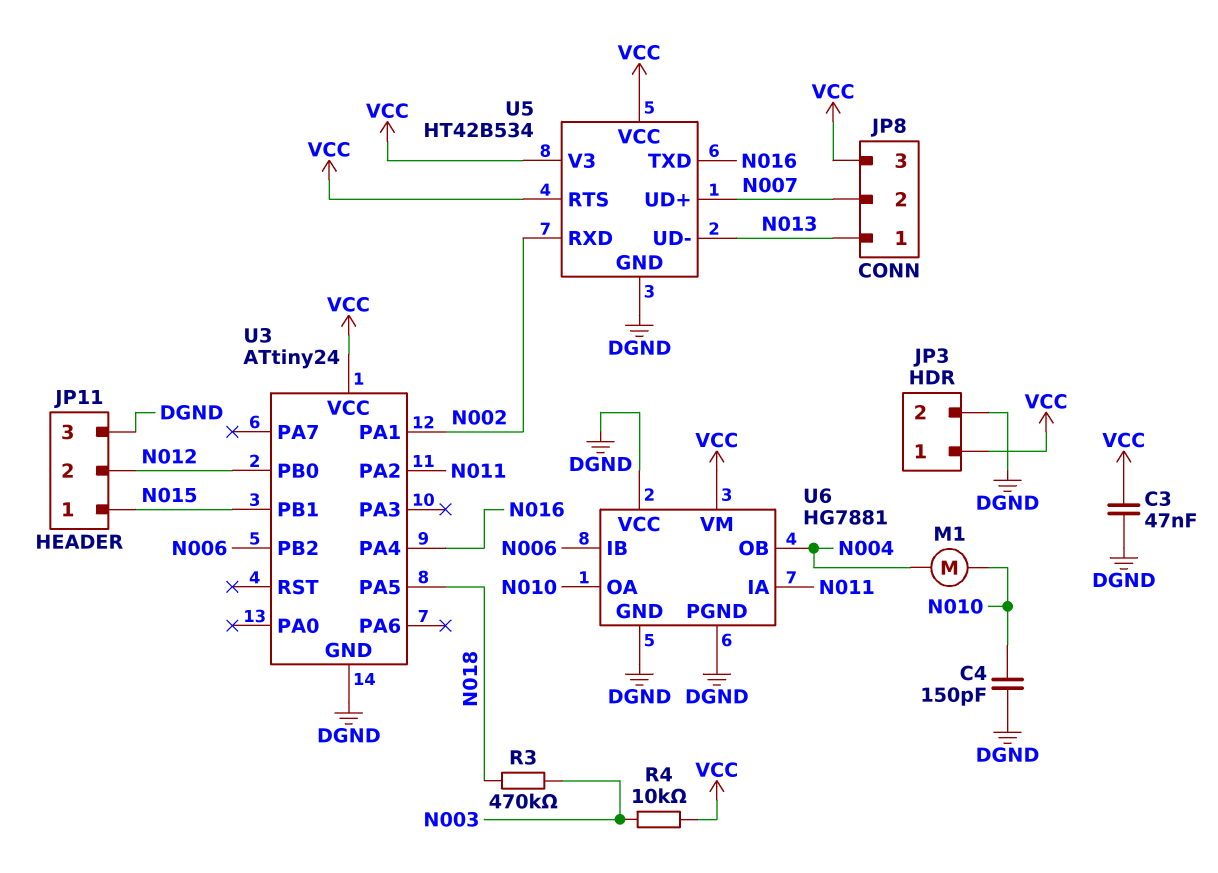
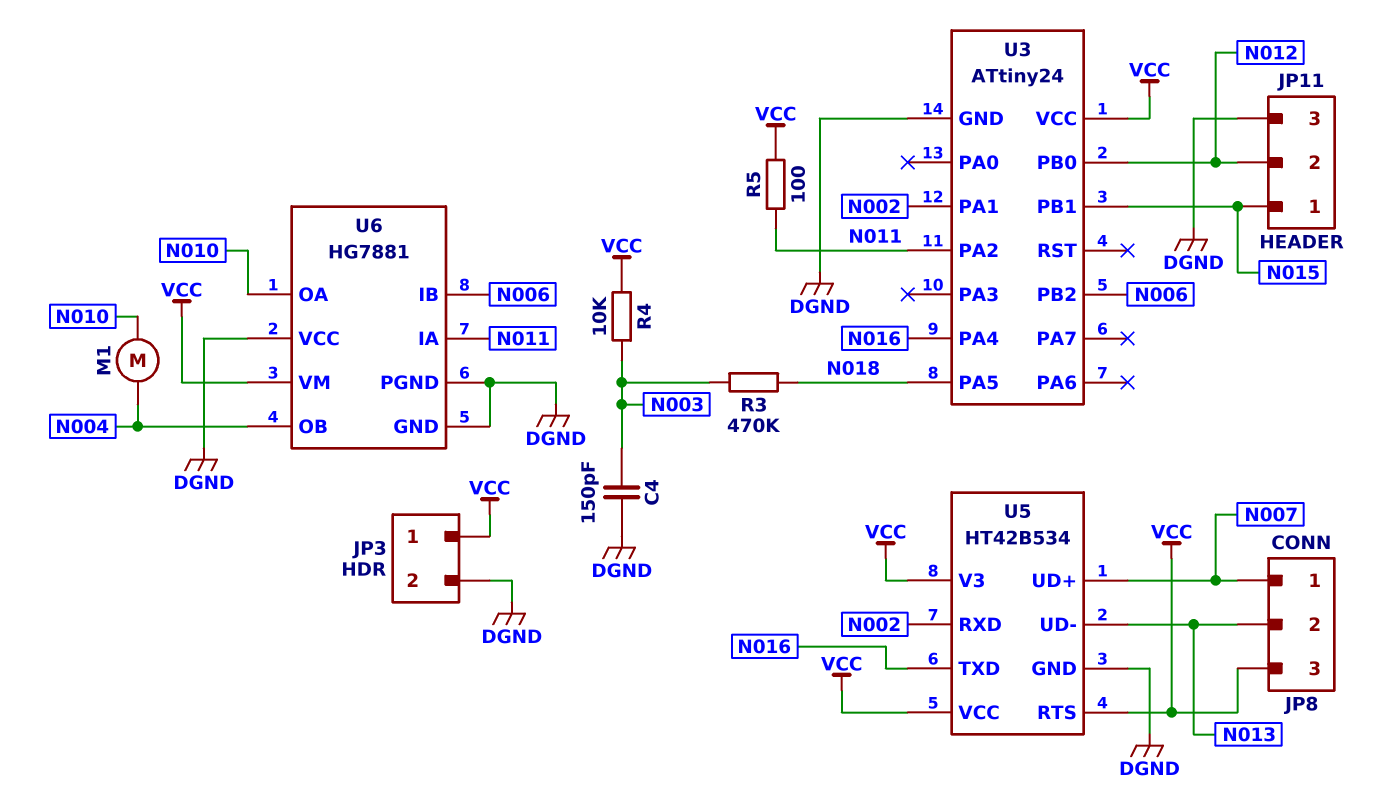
C3: 47nF (DGND, VCC) -> none
C4: 150pF (DGND, N010) -> 150pF (DGND, N003)
JP8 pin 1: N013 -> N007
JP8 pin 2: N007 -> N013
R5: none -> 100 (N011, VCC)

